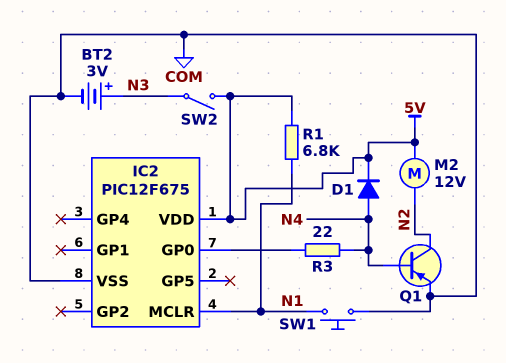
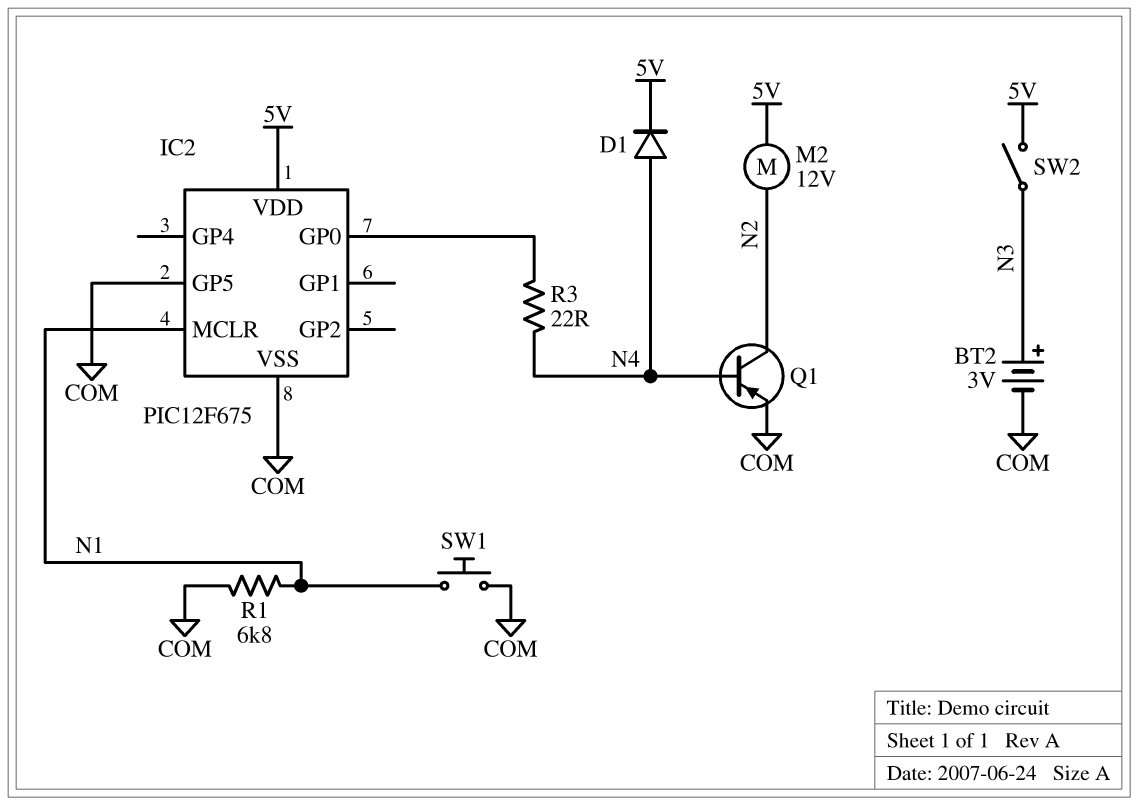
IC2 pin GP5: none -> COM
R1: 6.8k (5V, N1) -> 6.8k (COM, N1)

